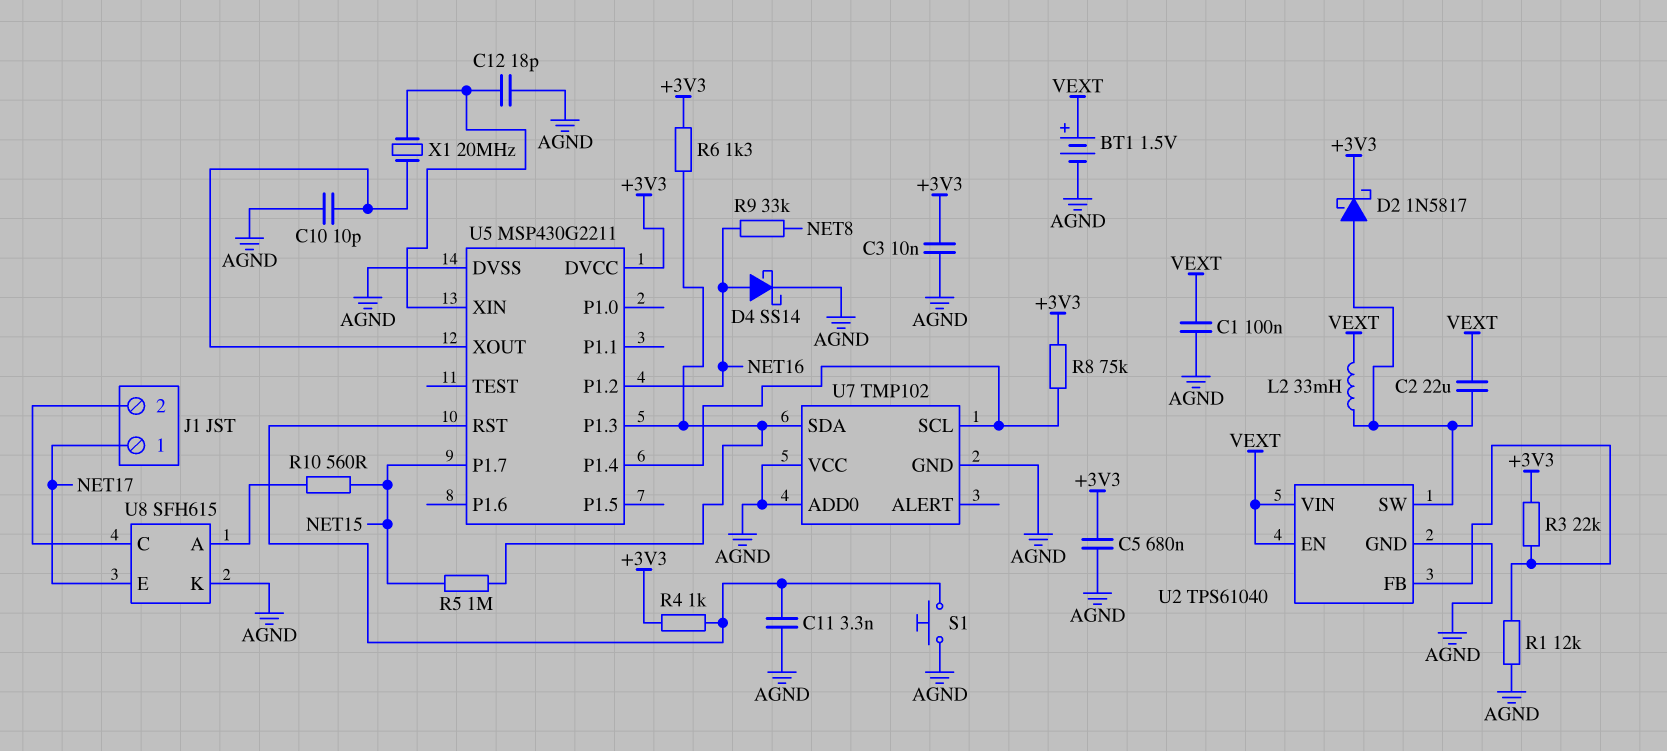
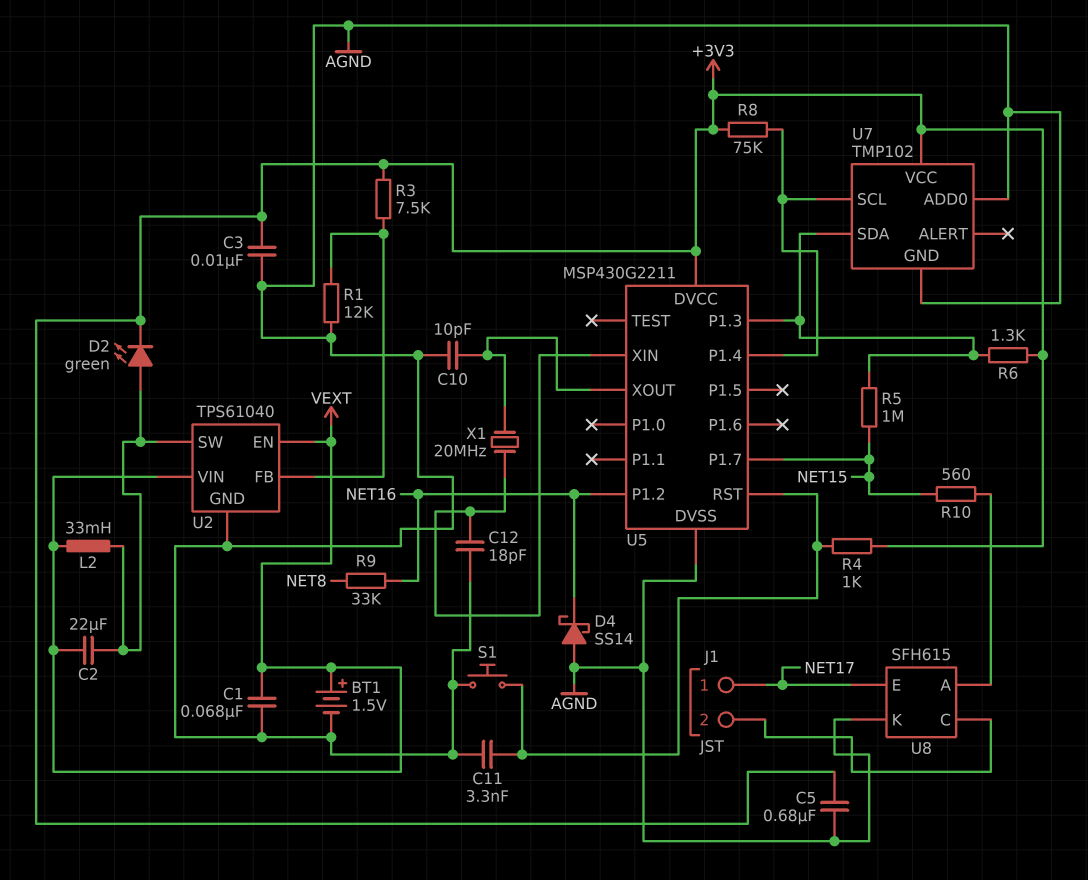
C1: 100nF (AGND, VEXT) -> 68nF (AGND, VEXT)
D2: schottky 1N5817 (A U2/SW, K +3V3) -> LED green (A U2/SW, K +3V3)
D4: schottky SS14 (A NET16, K AGND) -> schottky SS14 (A AGND, K NET16)
R3: 22k (+3V3, U2/FB) -> 7.5k (+3V3, U2/FB)
U7 pin VCC: AGND -> +3V3

